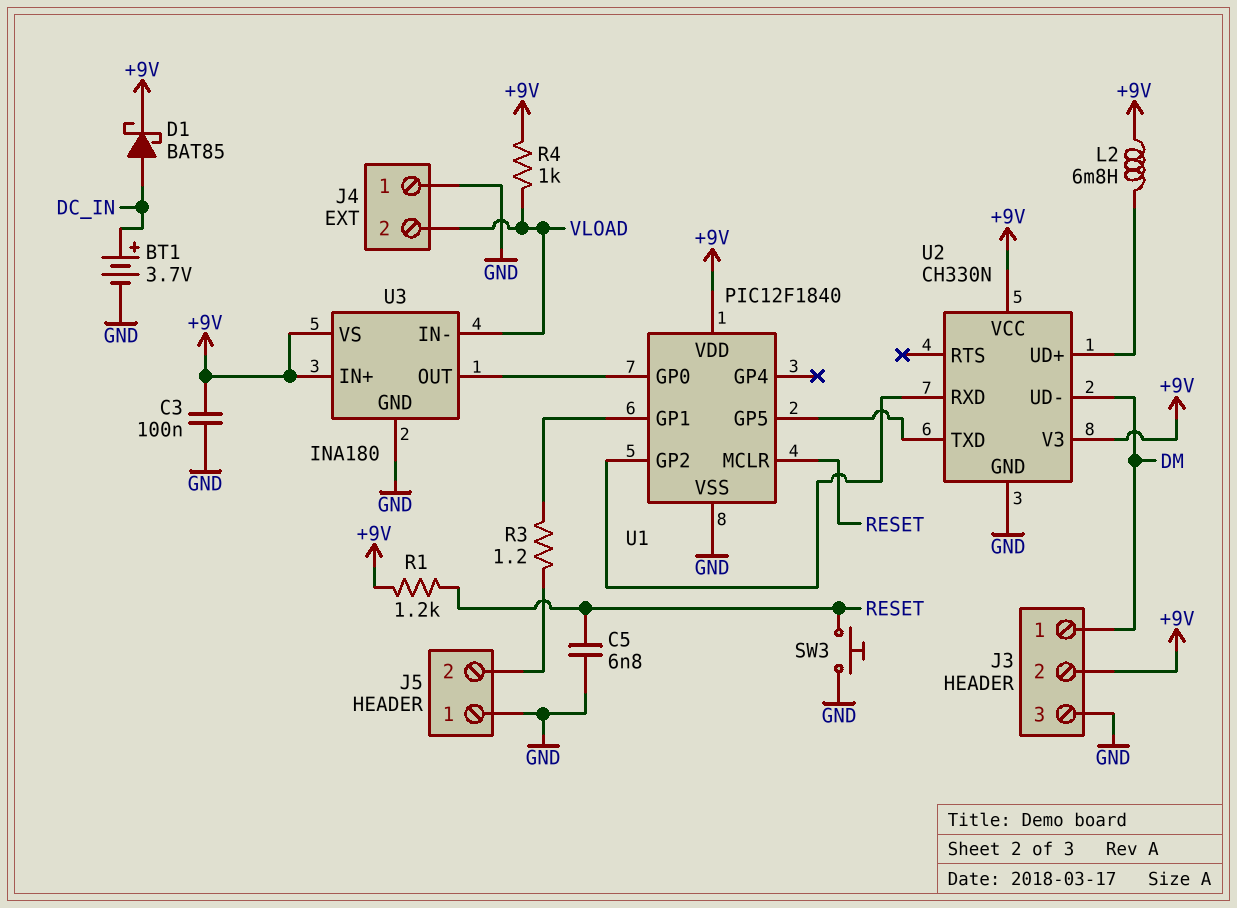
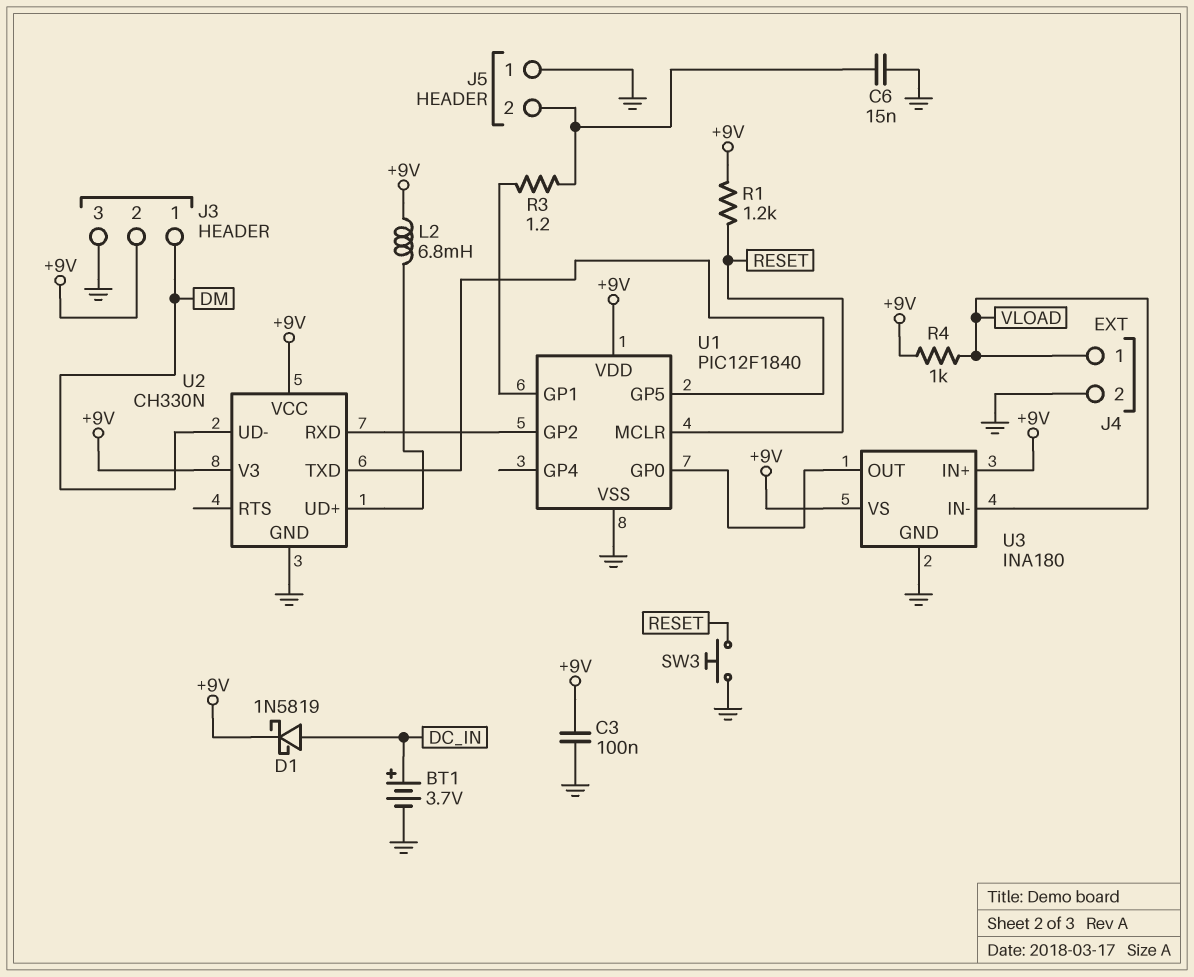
C5: 6.8nF (GND, RESET) -> none
C6: none -> 15nF (GND, J5/2)
D1: schottky BAT85 (A DC_IN, K +9V) -> schottky 1N5819 (A DC_IN, K +9V)
J4 pin 1: GND -> VLOAD
J4 pin 2: VLOAD -> GND

